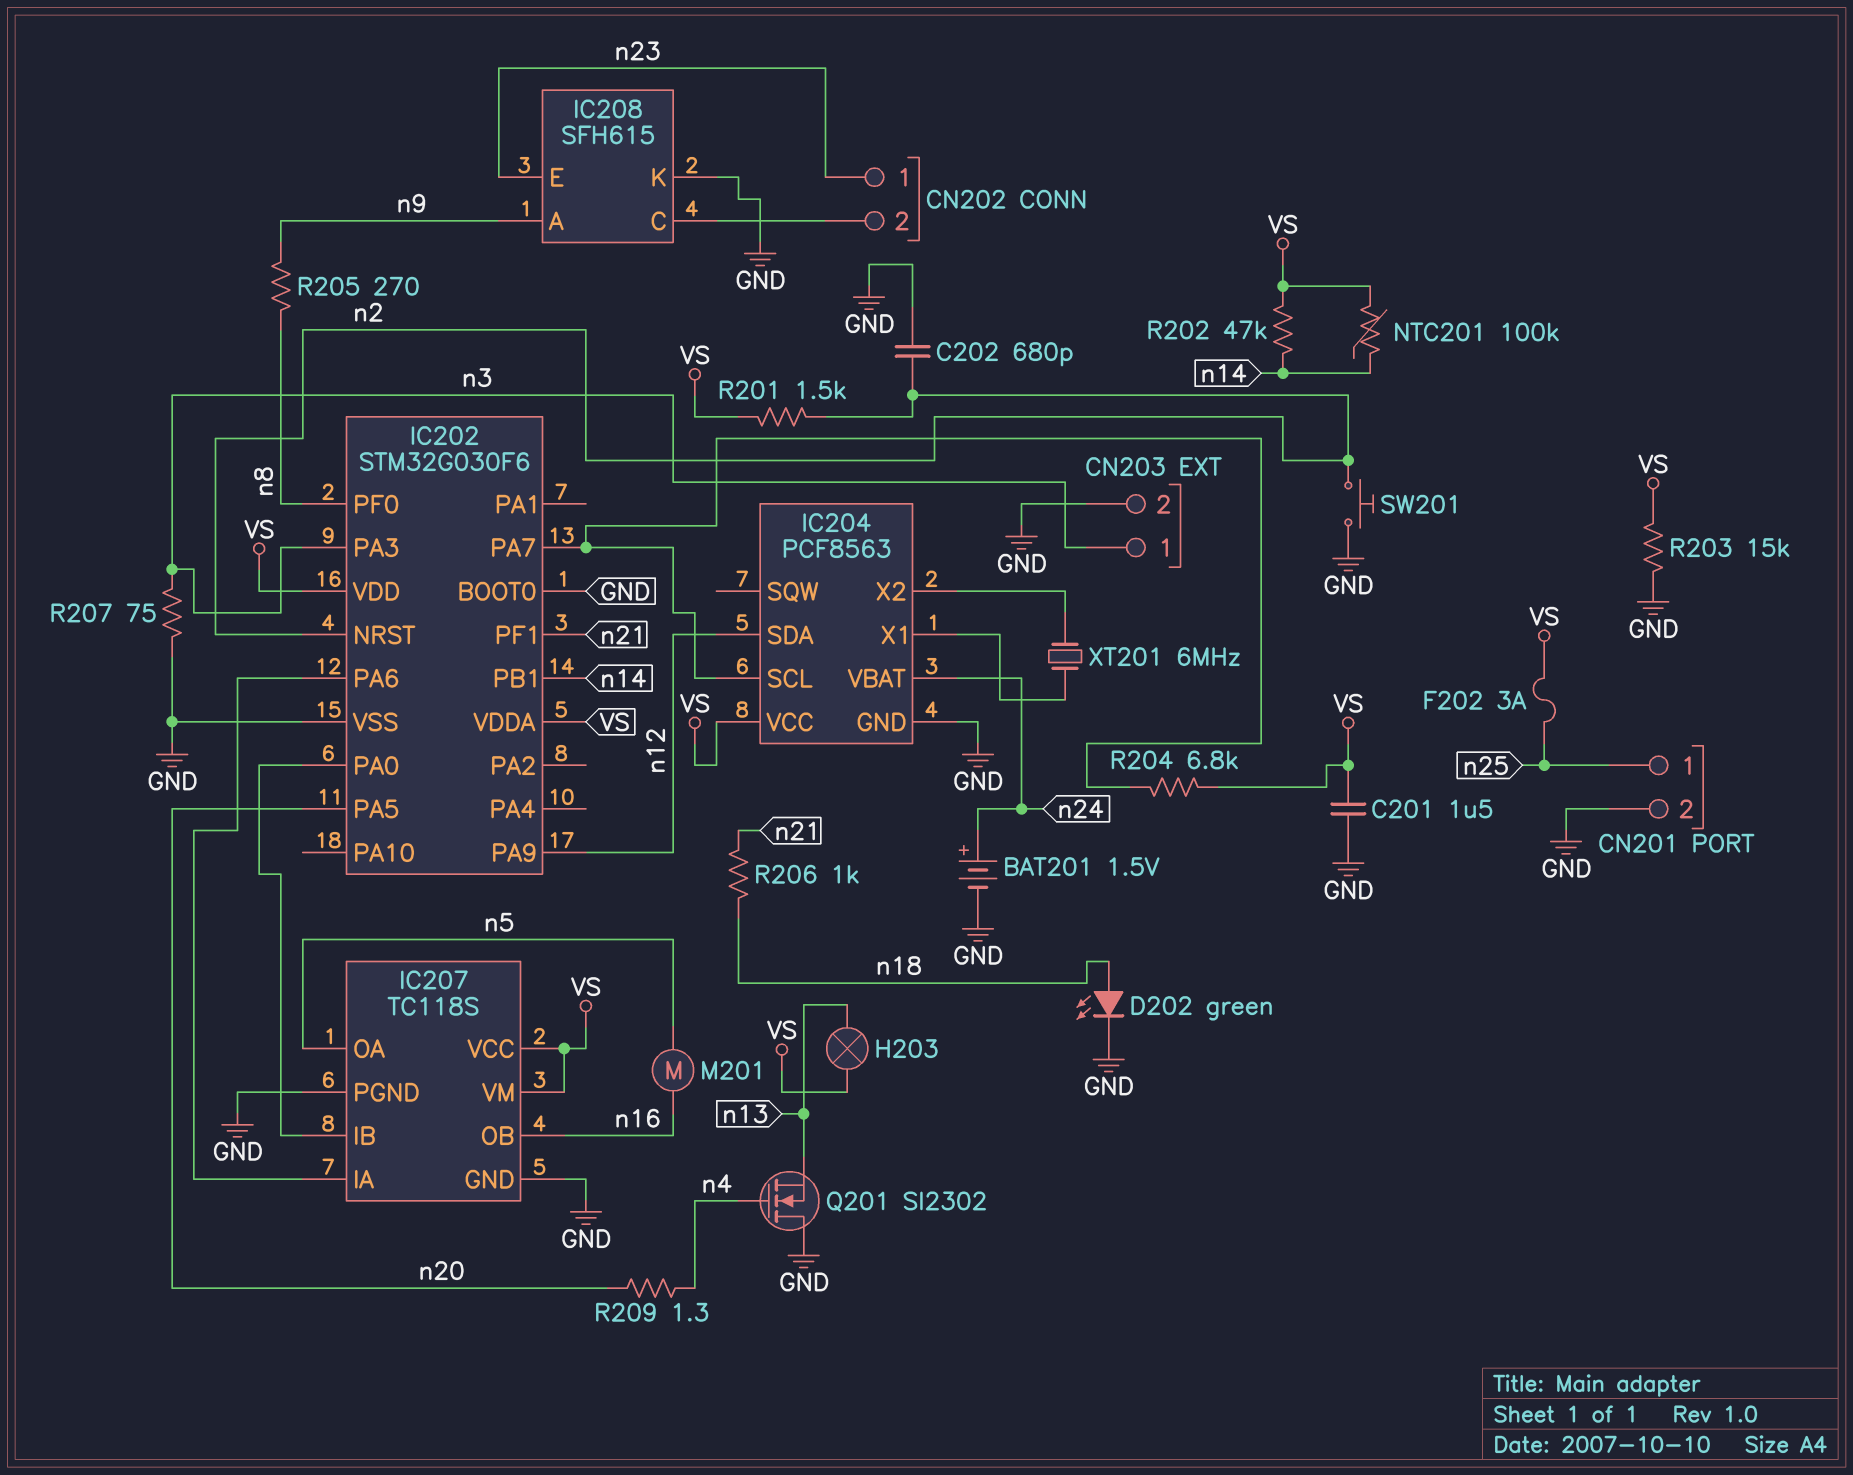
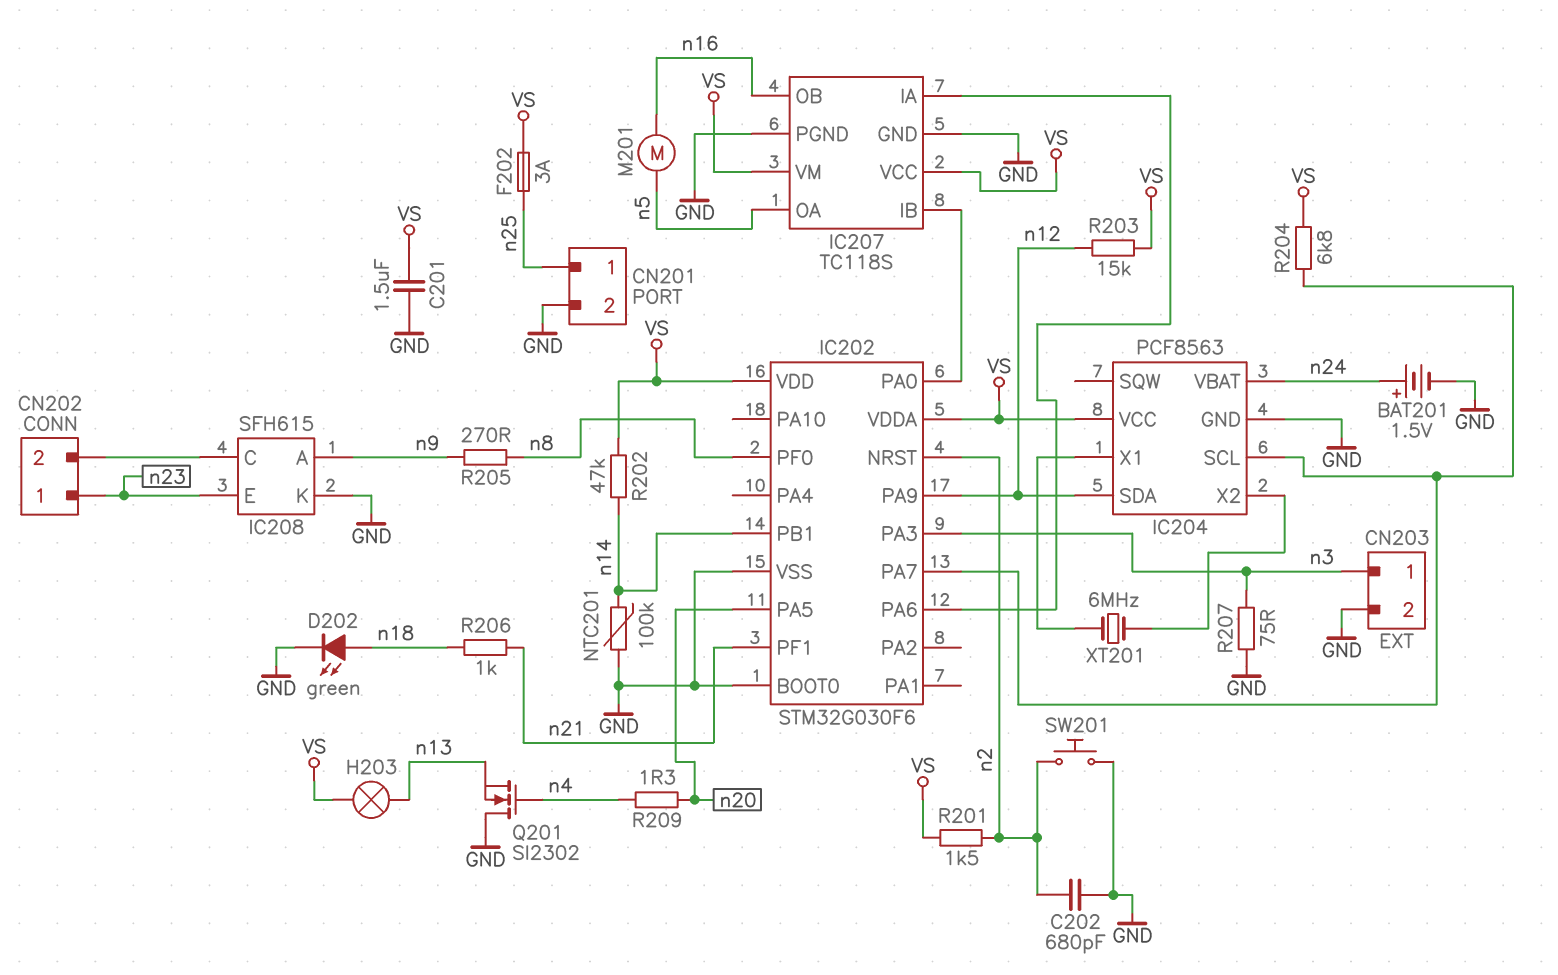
NTC201: 100k (VS, n14) -> 100k (GND, n14)
R203: 15k (GND, VS) -> 15k (VS, n12)

